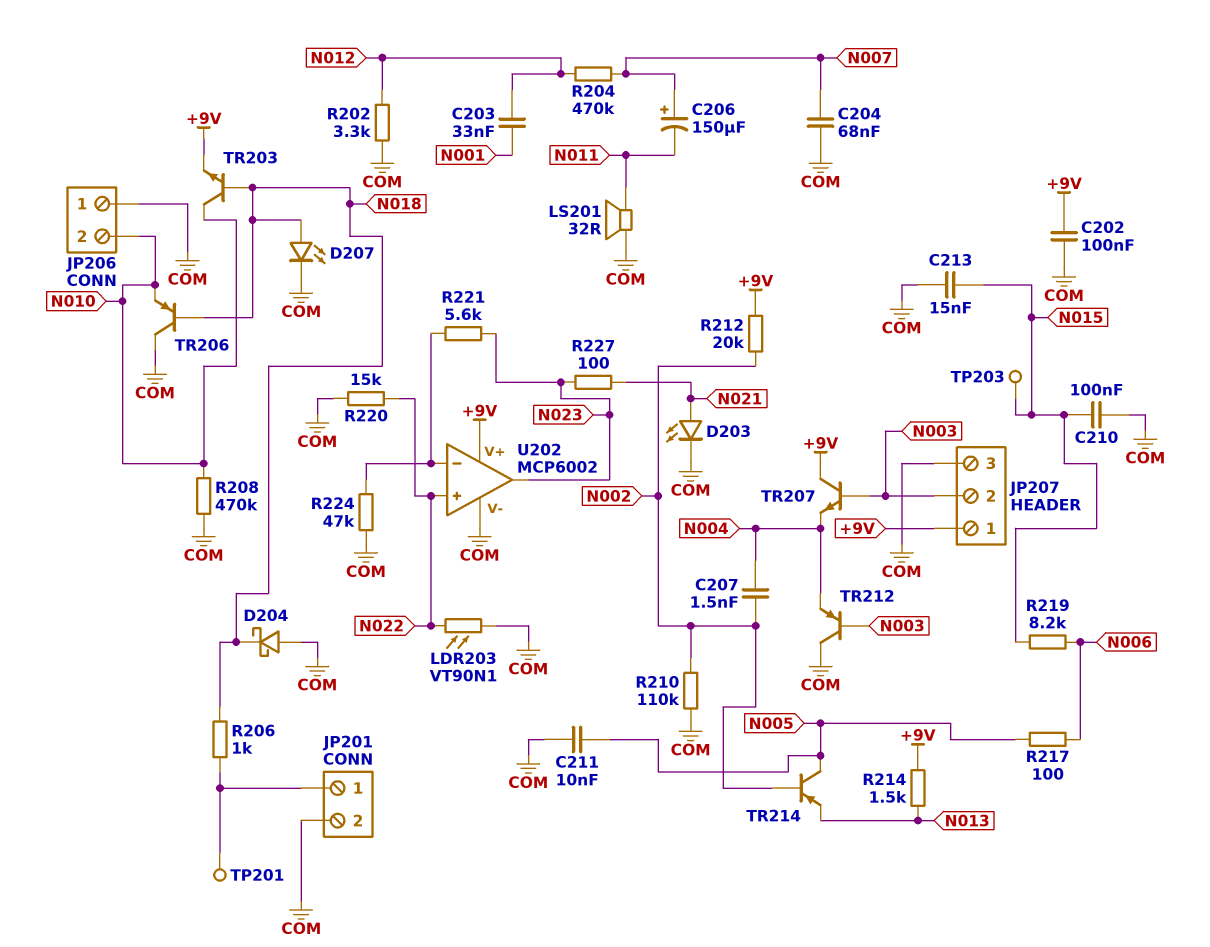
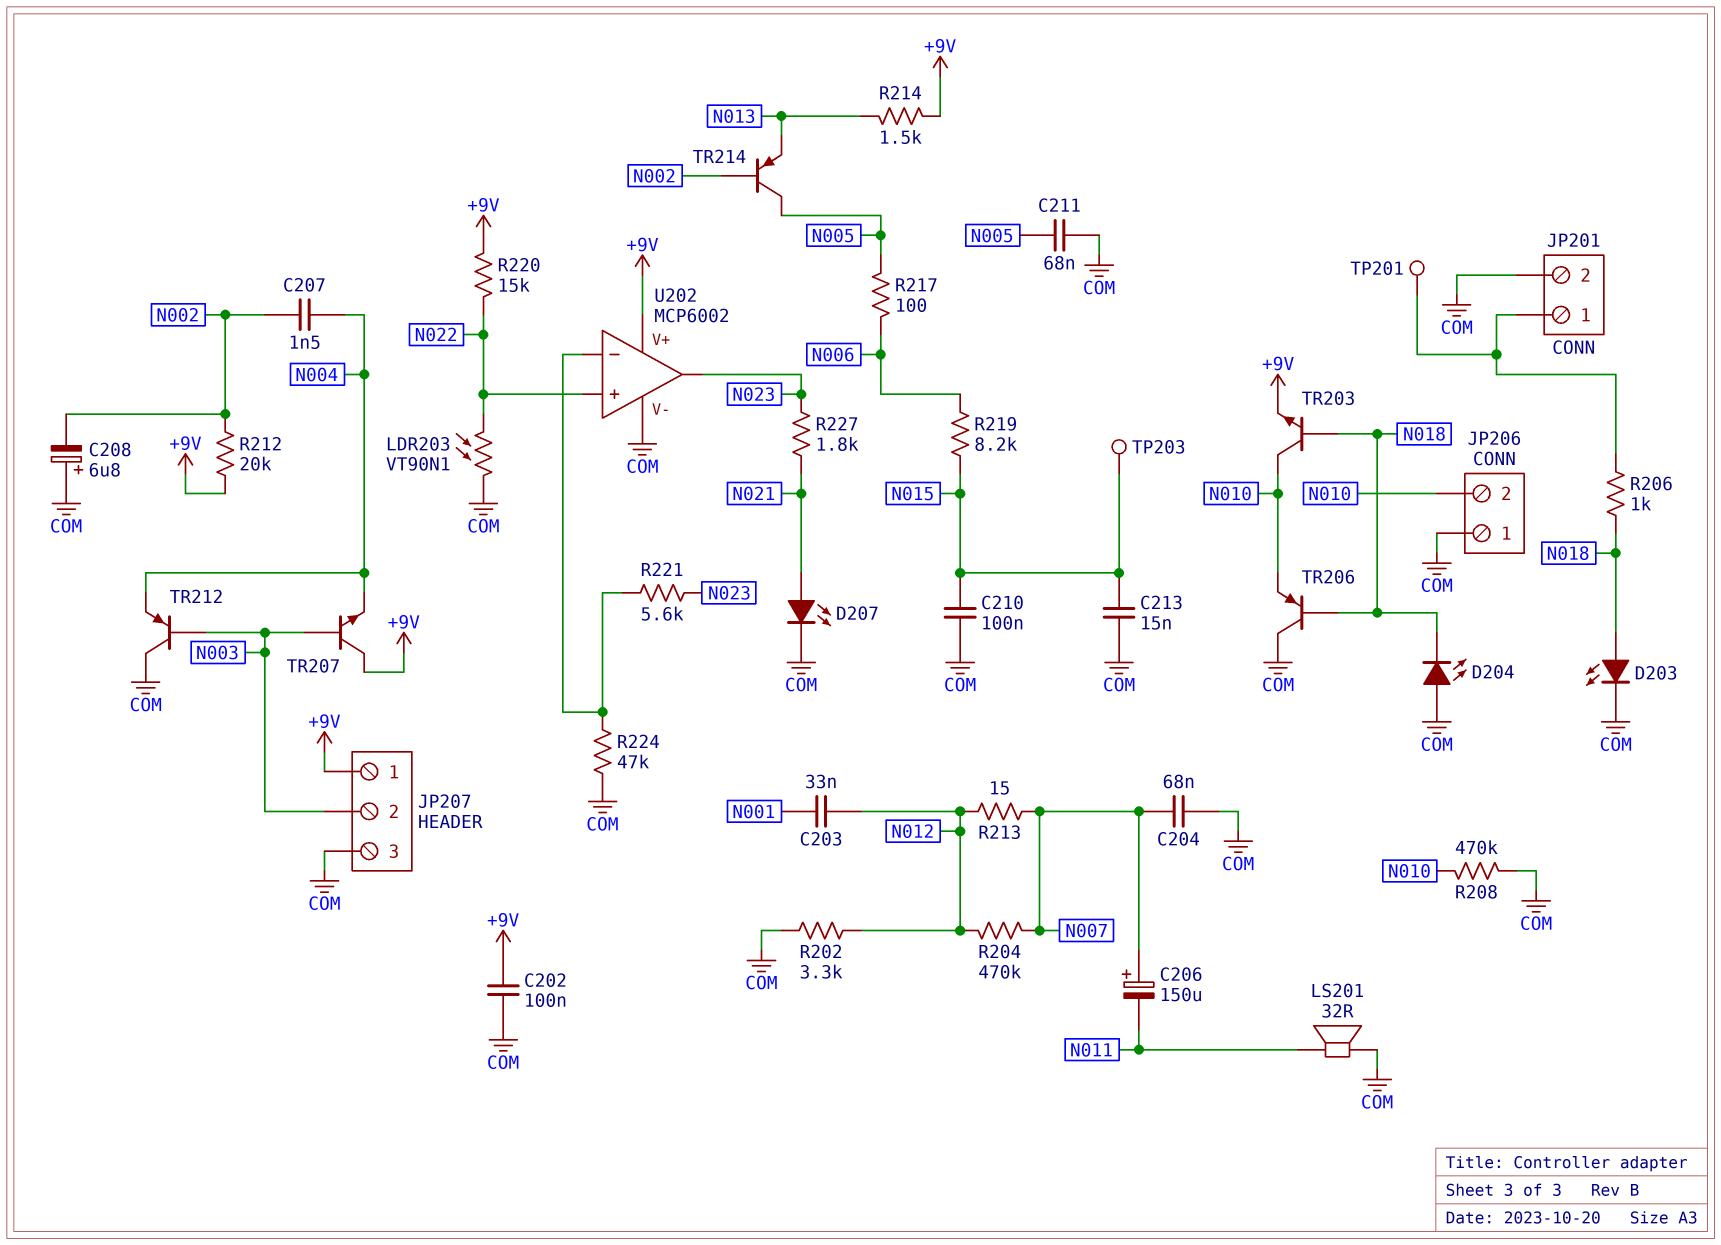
C208: none -> 6.8uF (plus COM, minus N002)
C211: 10nF (COM, N005) -> 68nF (COM, N005)
D203: LED (A N021, K COM) -> LED (A N018, K COM)
D204: schottky (A COM, K N018) -> LED (A COM, K N018)
D207: LED (A N018, K COM) -> LED (A N021, K COM)
R210: 110k (COM, N002) -> none
R213: none -> 15 (N007, N012)
R220: 15k (COM, N022) -> 15k (+9V, N022)
R227: 100 (N021, N023) -> 1.8k (N021, N023)

